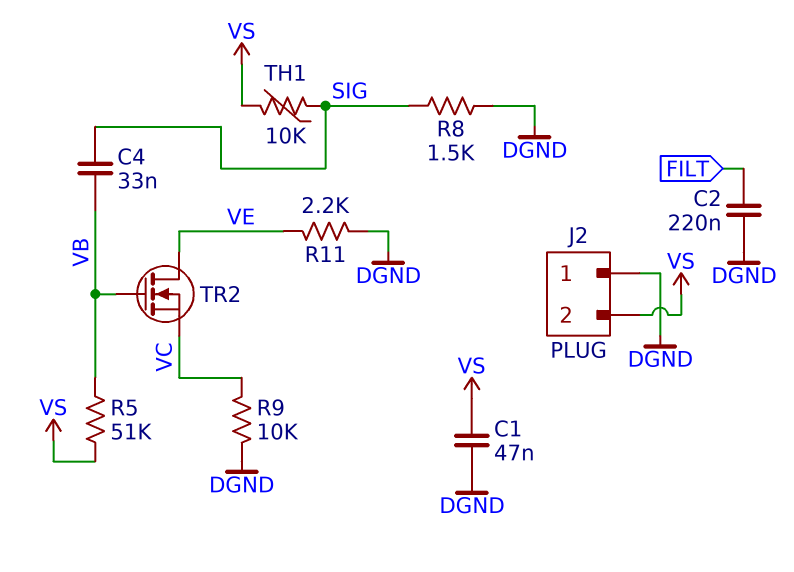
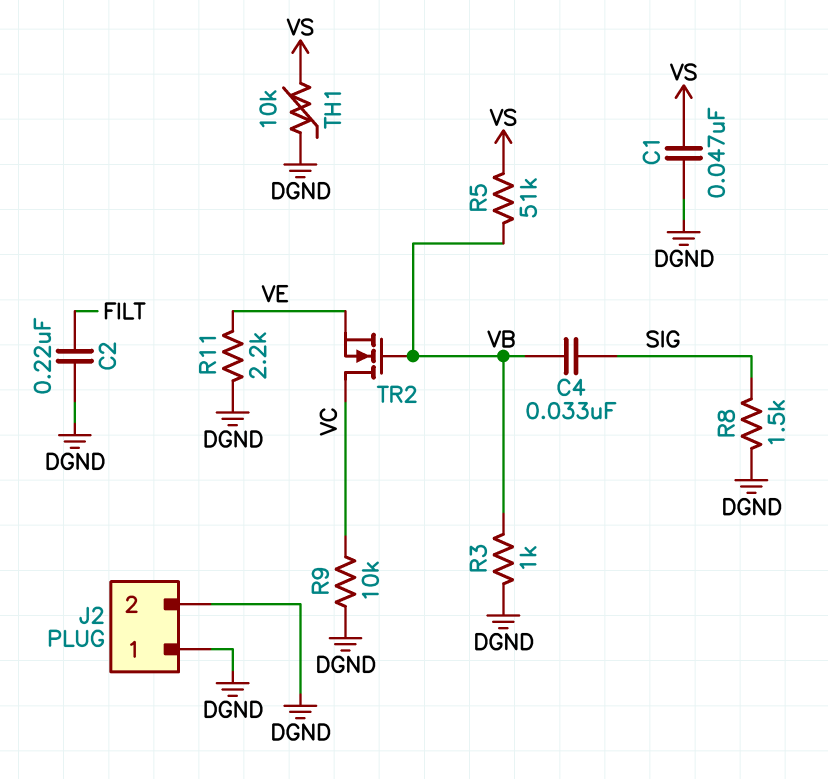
J2 pin 2: VS -> DGND
R3: none -> 1k (DGND, VB)
TH1: 10k (SIG, VS) -> 10k (DGND, VS)
TR2: NMOS (G VB, D VE, S VC) -> NMOS (G VB, D VC, S VE)

